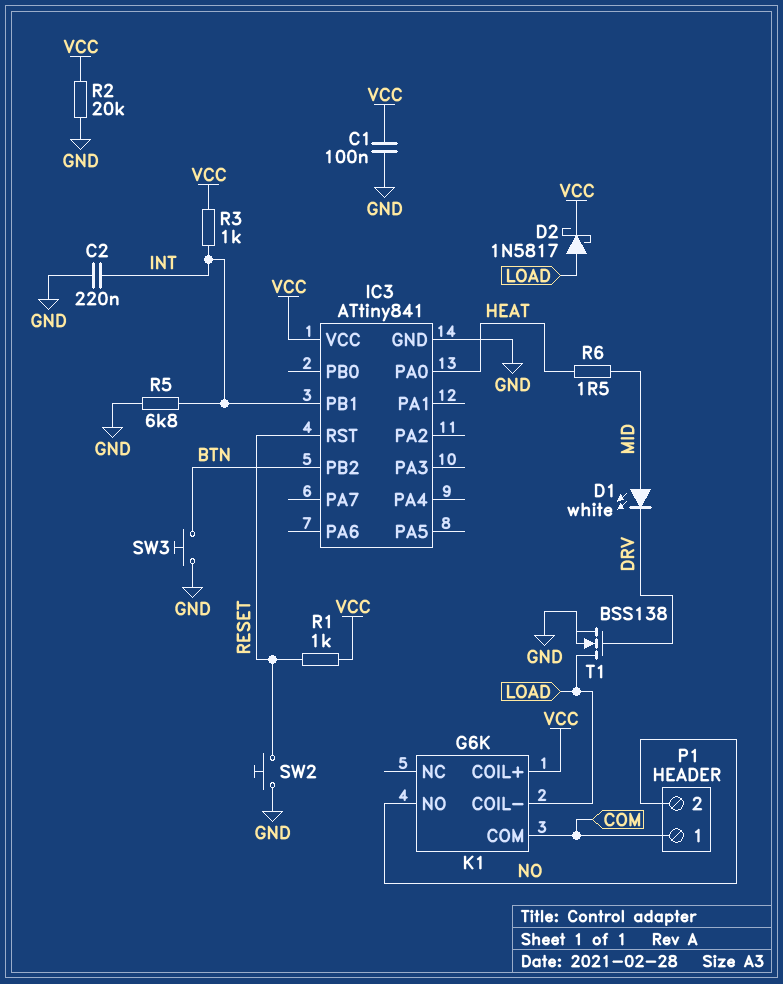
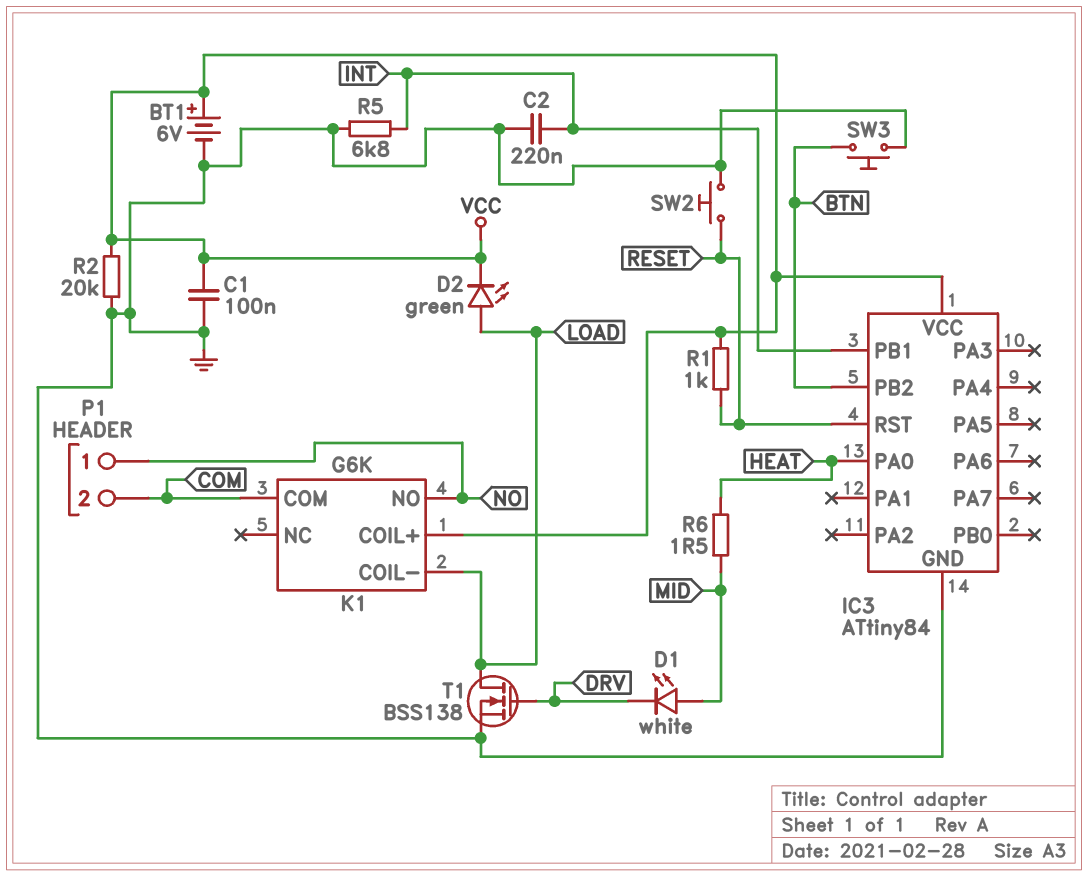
BT1: none -> 6V (plus VCC, minus GND)
D2: schottky 1N5817 (A LOAD, K VCC) -> LED green (A LOAD, K VCC)
IC3: ATtiny841 -> ATtiny84
P1 pin 1: COM -> NO
P1 pin 2: NO -> COM
R3: 1k (INT, VCC) -> none

